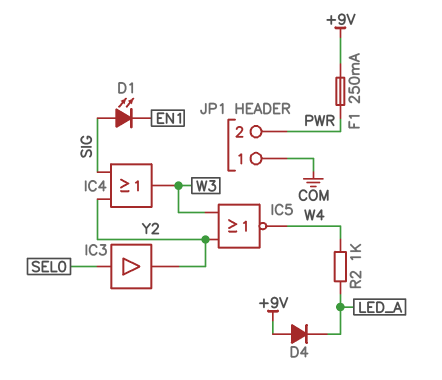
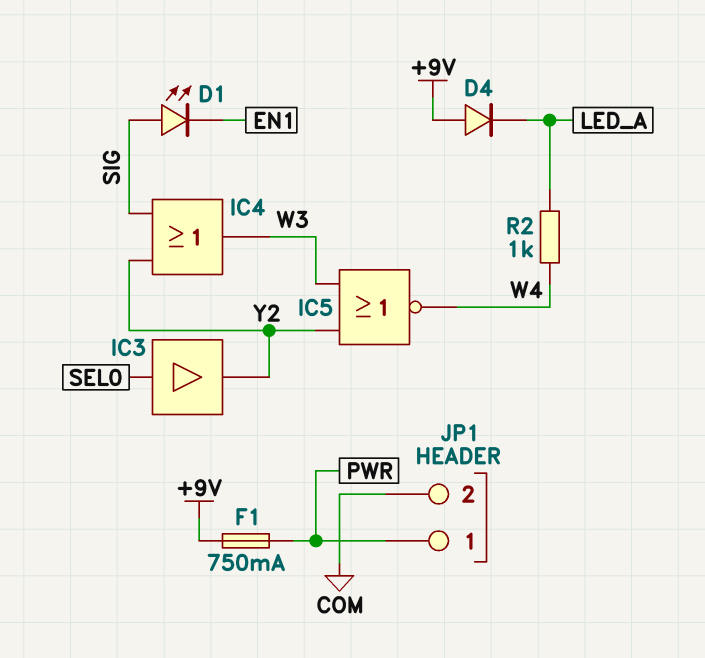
F1: 250mA (+9V, PWR) -> 750mA (+9V, PWR)
JP1 pin 1: COM -> PWR
JP1 pin 2: PWR -> COM

